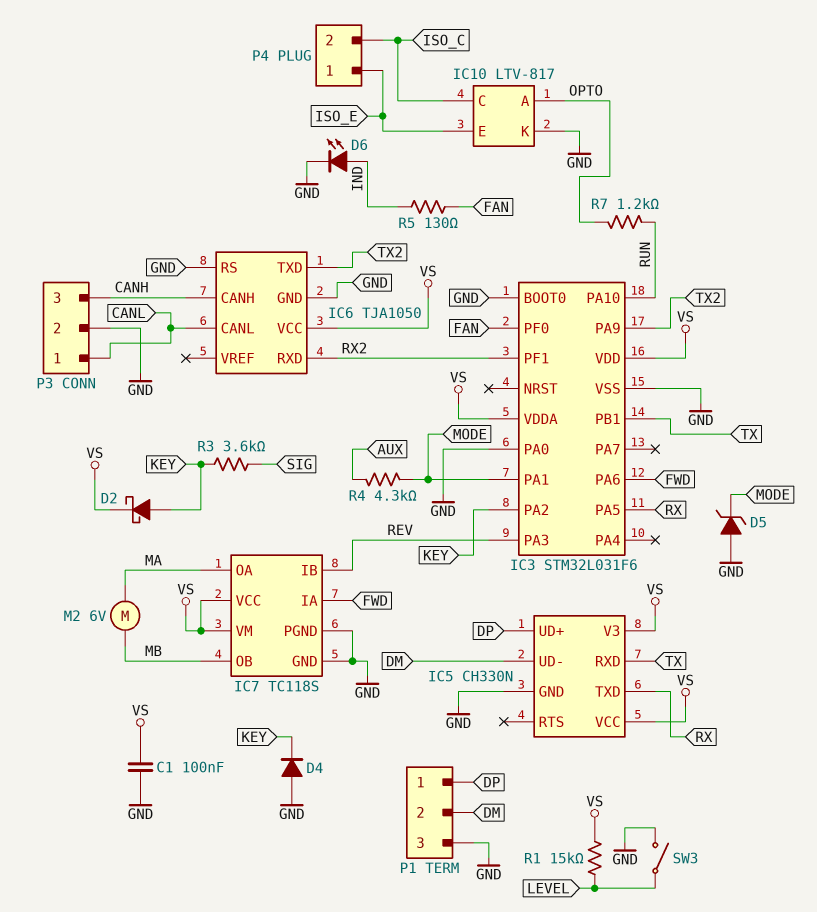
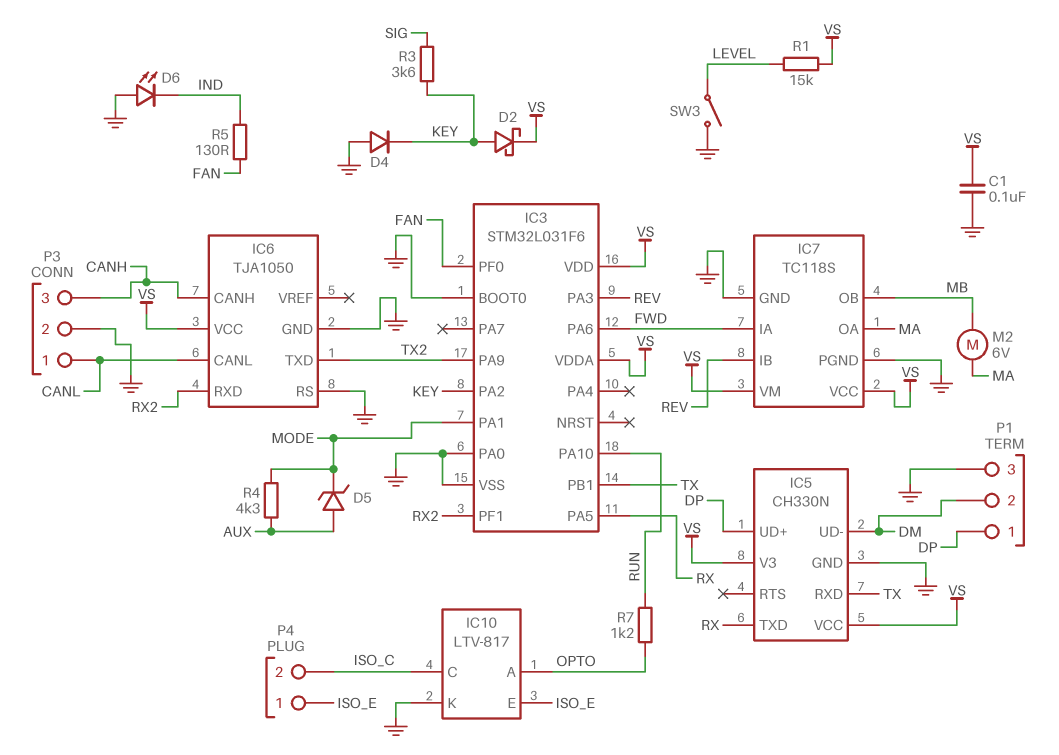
D5: zener (A GND, K MODE) -> zener (A AUX, K MODE)
D6: LED (A IND, K GND) -> LED (A GND, K IND)

